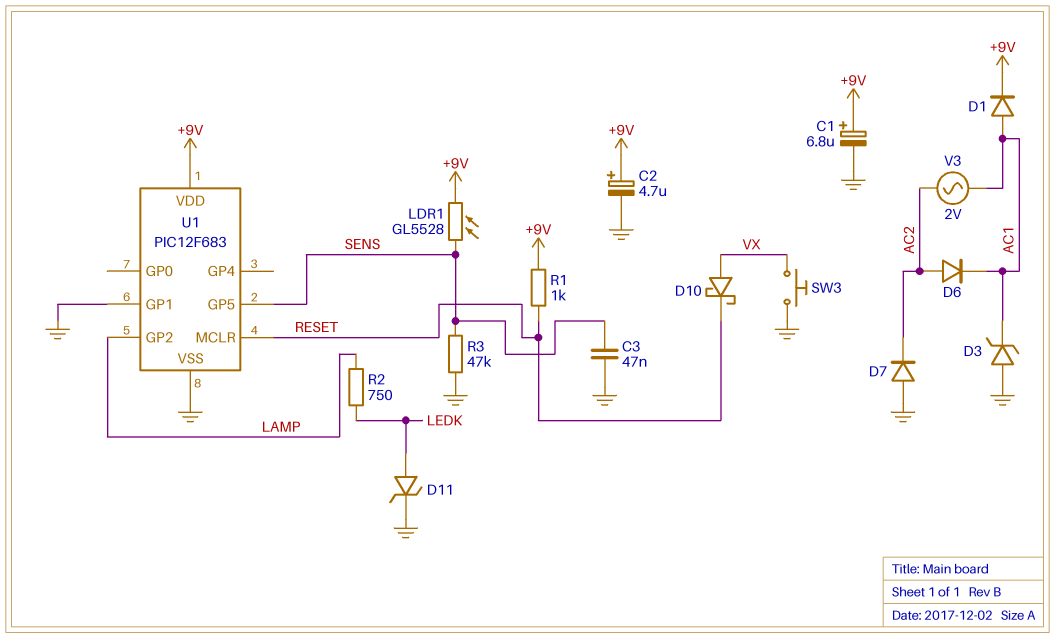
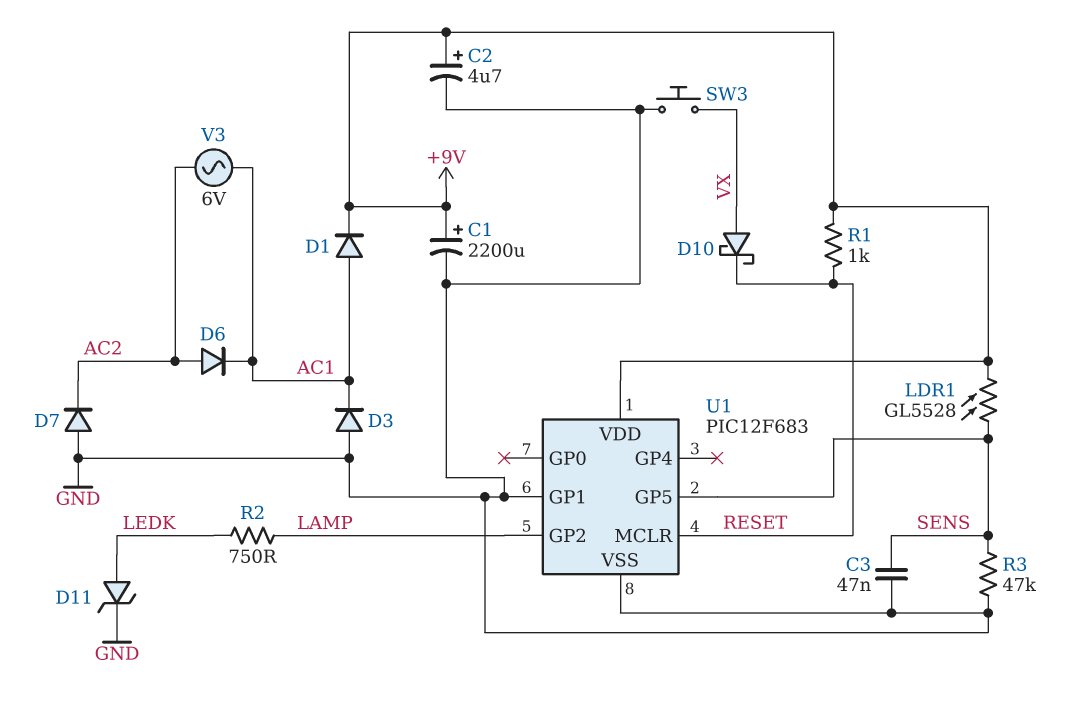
C1: 6.8uF (plus +9V, minus GND) -> 2200uF (plus +9V, minus GND)
D3: zener (A GND, K AC1) -> diode (A GND, K AC1)
V3: AC 2V (AC1, AC2) -> AC 6V (AC1, AC2)

